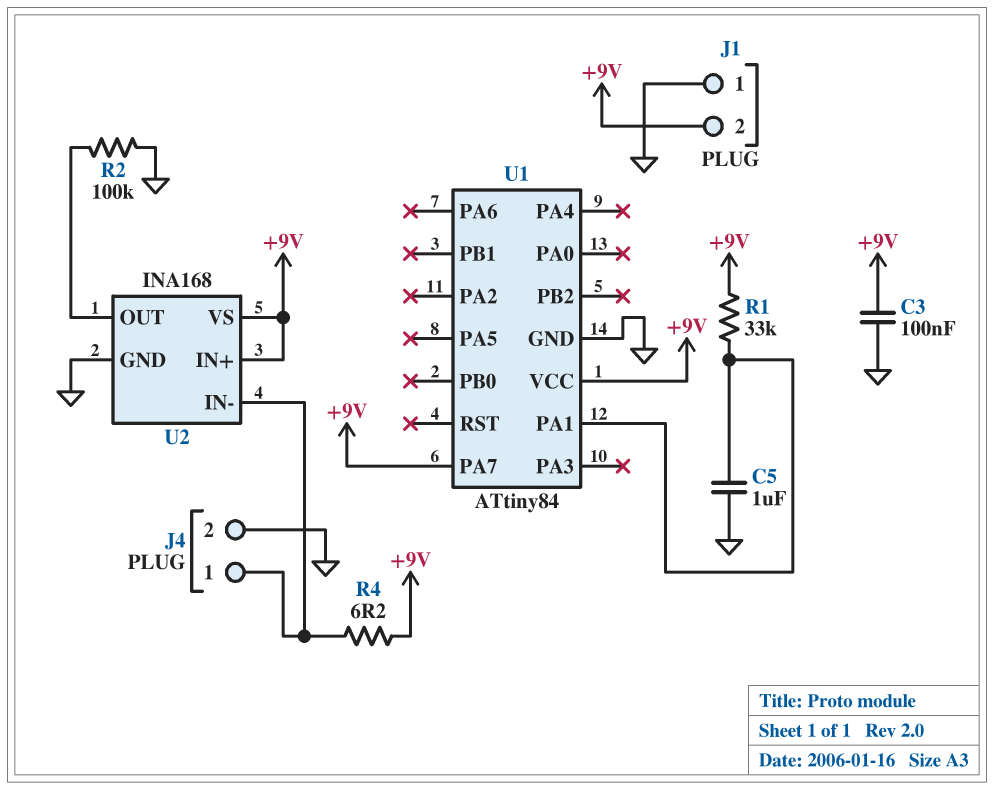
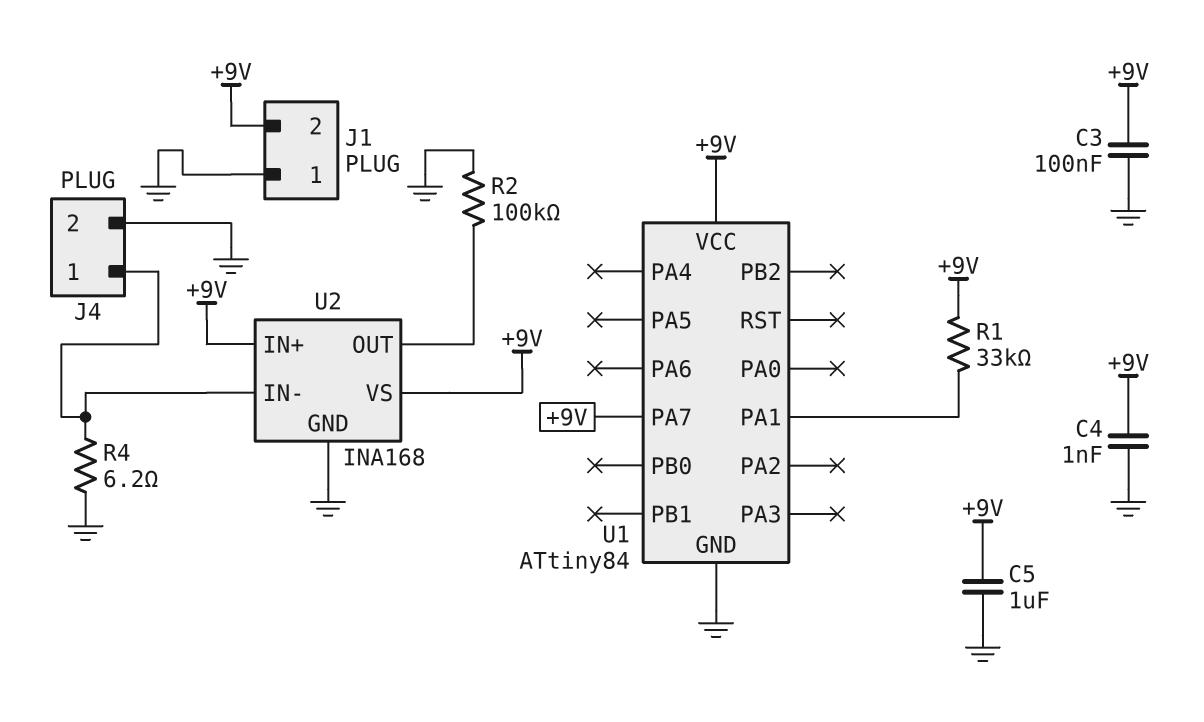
C4: none -> 1nF (+9V, GND)
C5: 1uF (GND, U1/PA1) -> 1uF (+9V, GND)
R4: 6.2 (+9V, J4/1) -> 6.2 (GND, J4/1)

